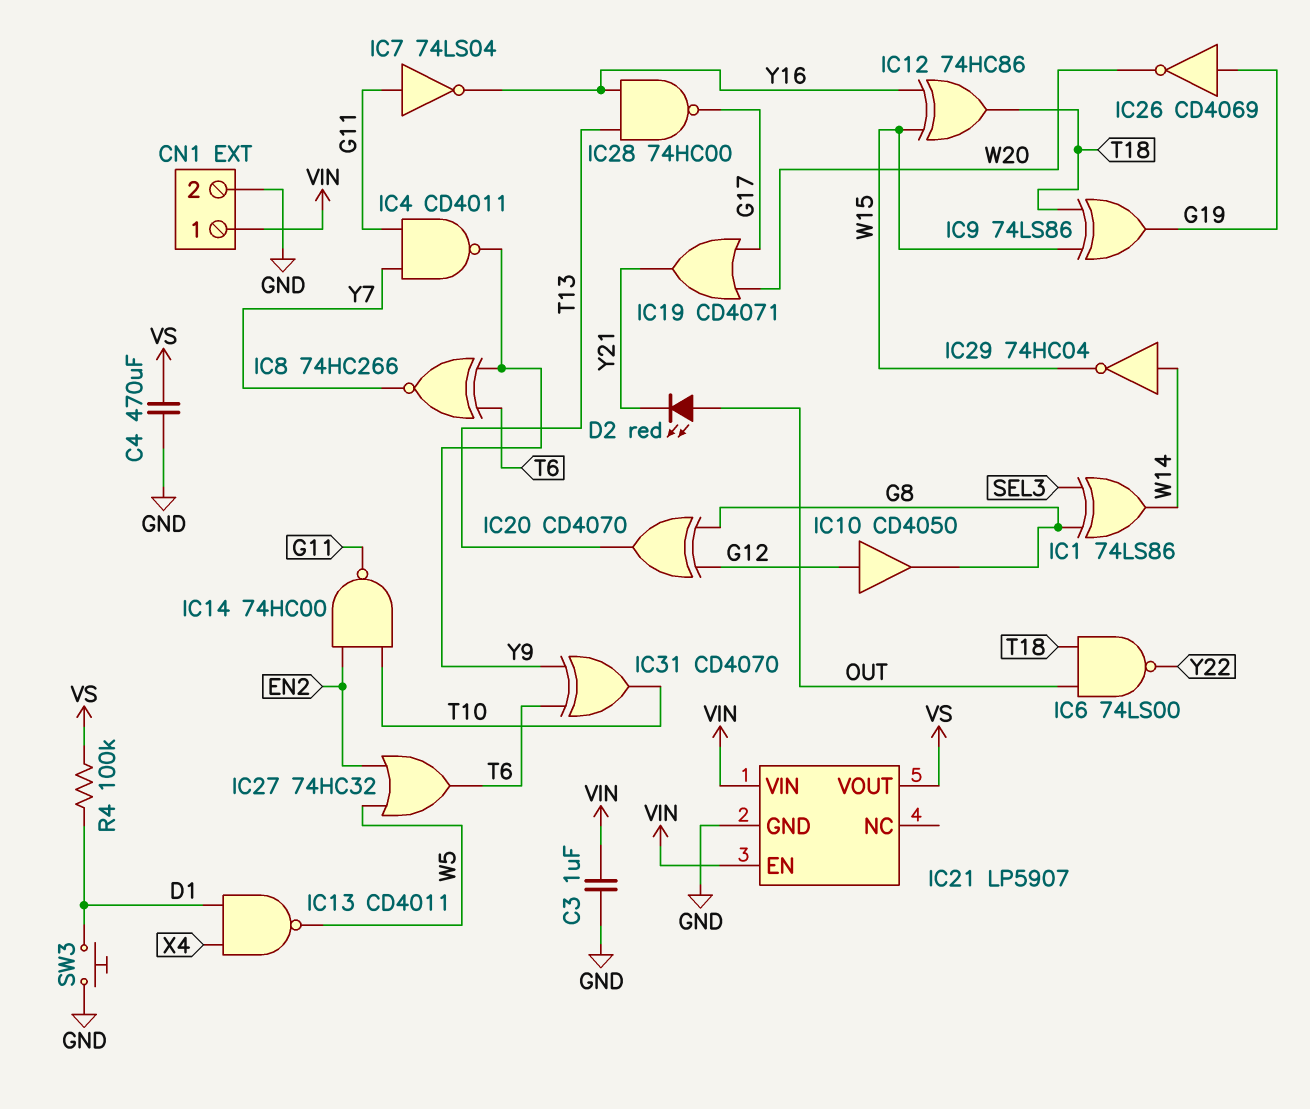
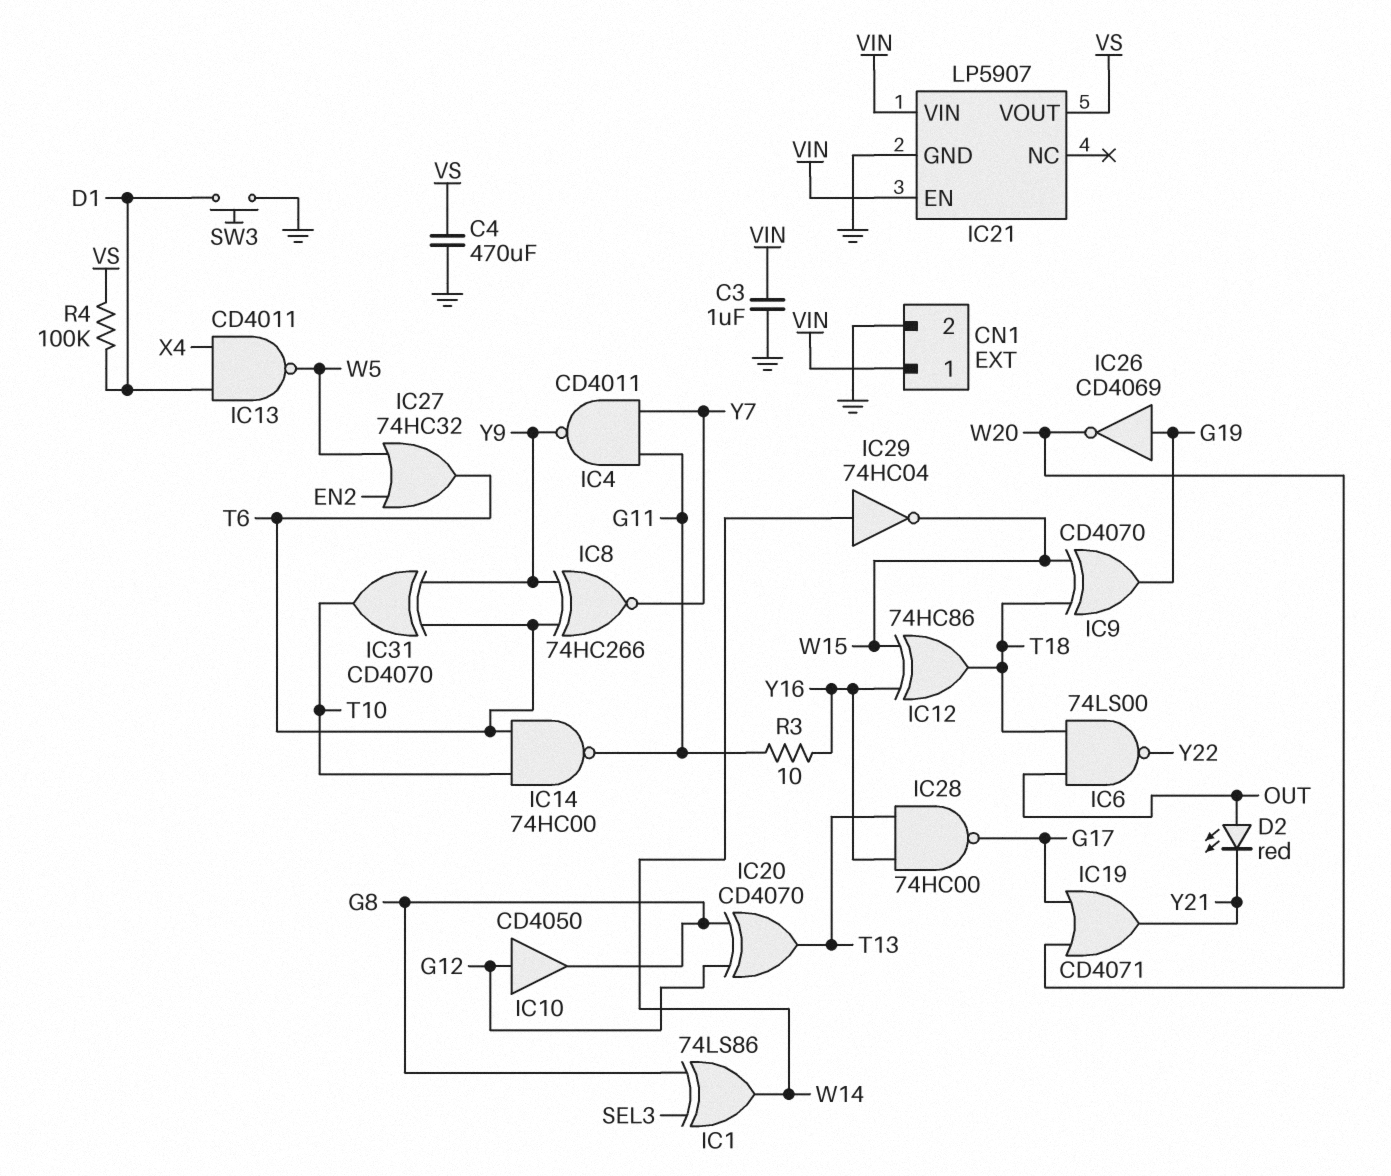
IC7: NOT 74LS04 (in G11, out Y16) -> none
IC9: XOR 74LS86 (in T18, in W15, out G19) -> XOR CD4070 (in T18, in W15, out G19)
IC14: NAND 74HC00 (in EN2, in T10, out G11) -> NAND 74HC00 (in T6, in T10, out G11)
R3: none -> 10 (G11, Y16)

